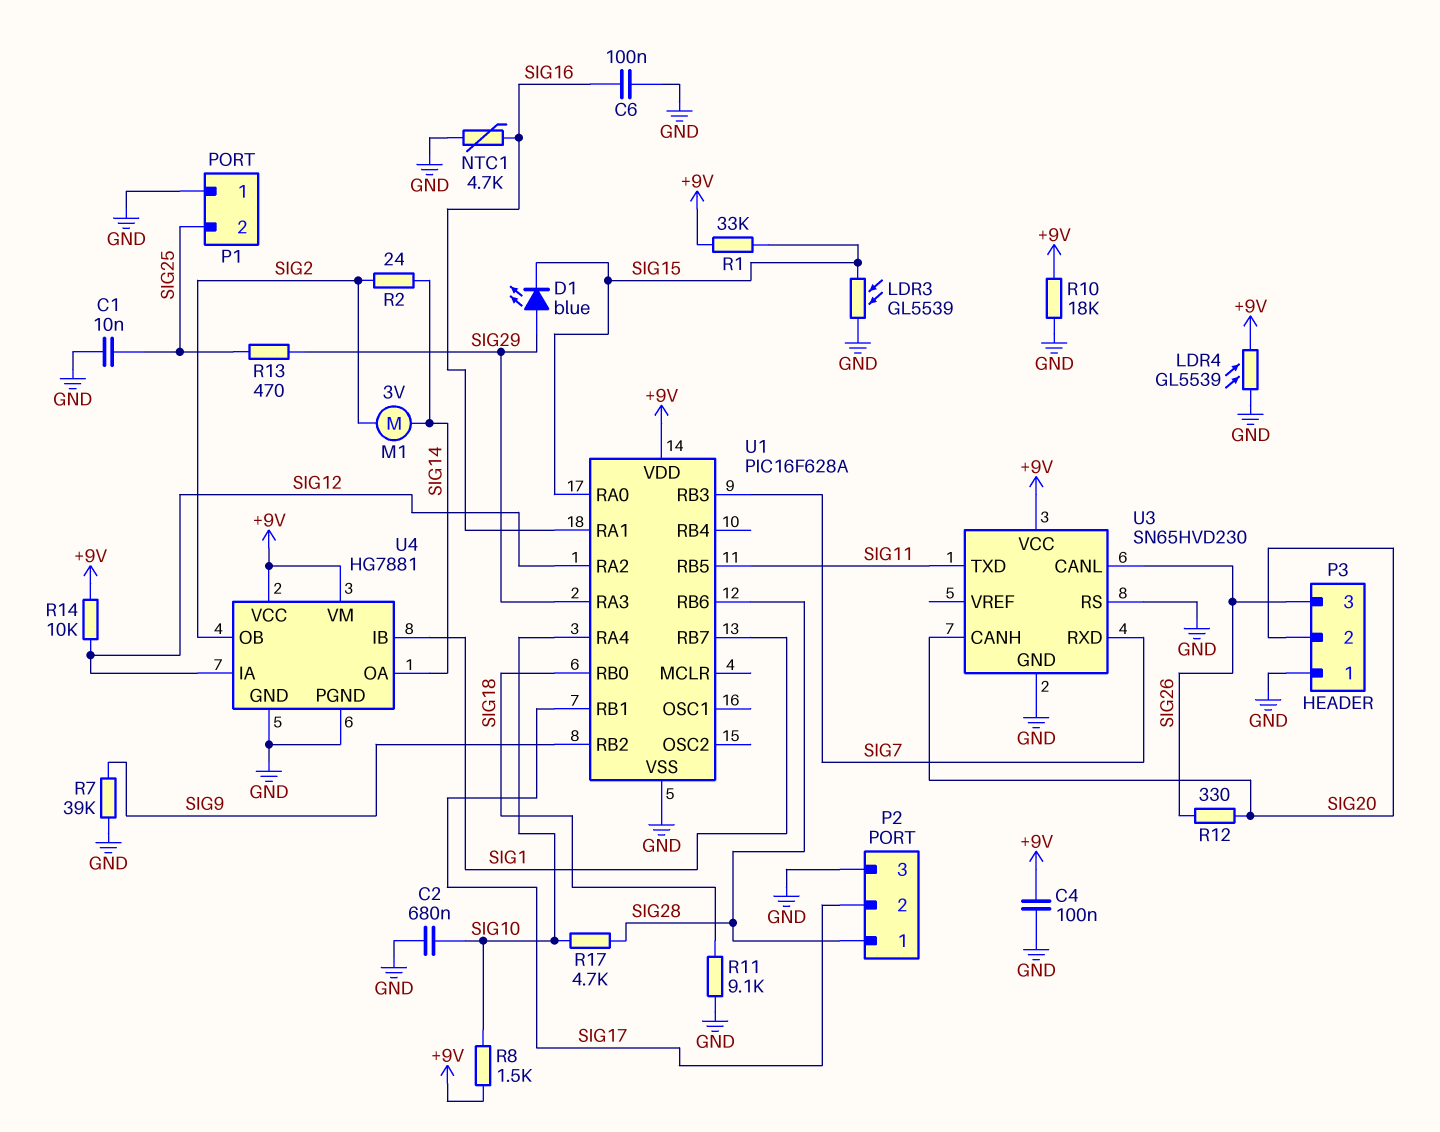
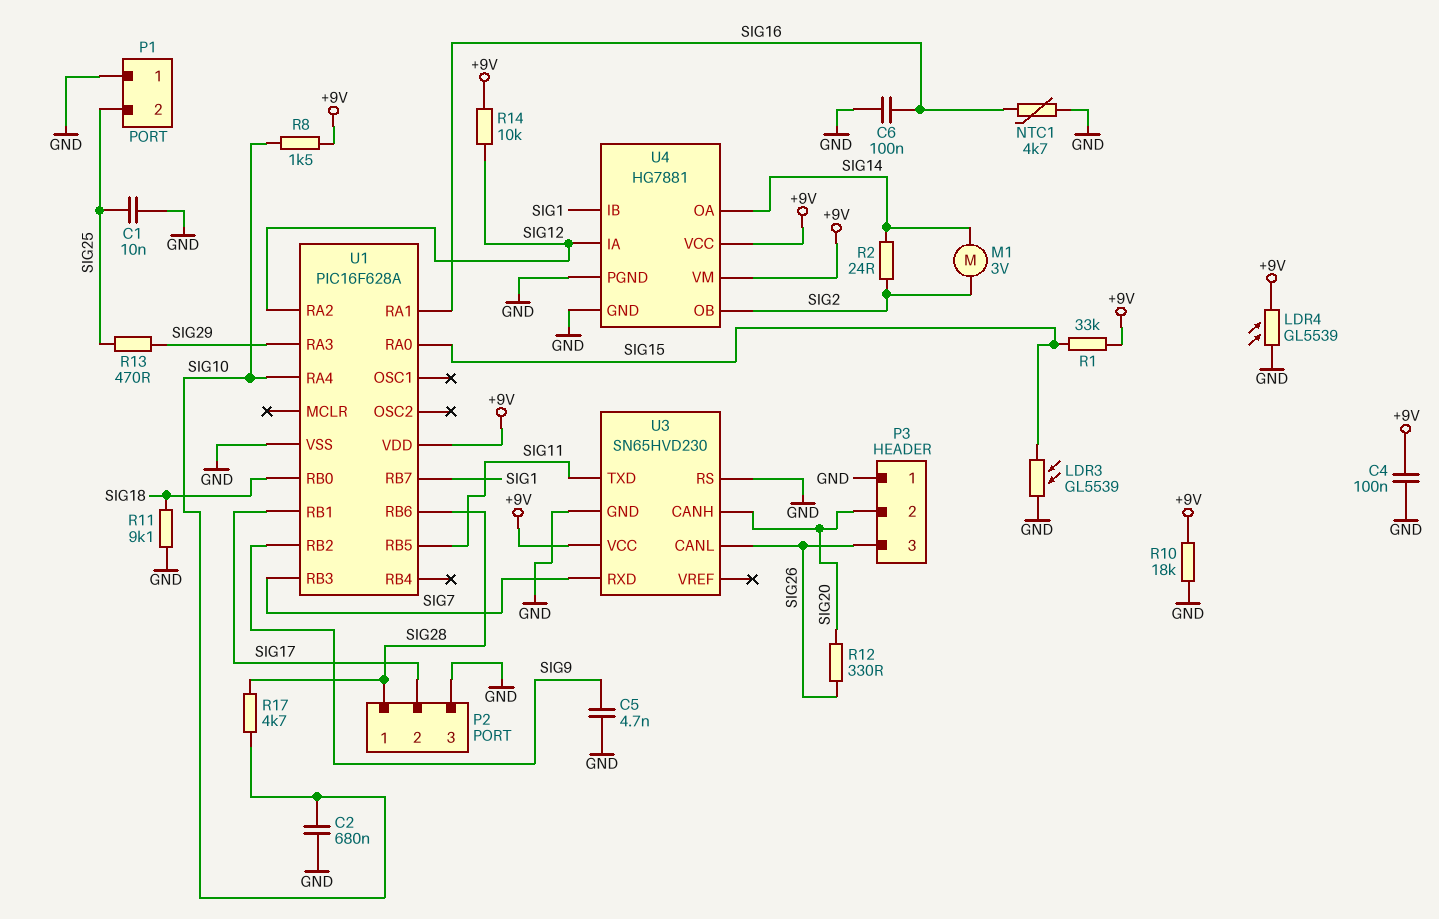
C5: none -> 4.7nF (GND, SIG9)
D1: LED blue (A SIG29, K SIG15) -> none
R7: 39k (GND, SIG9) -> none

